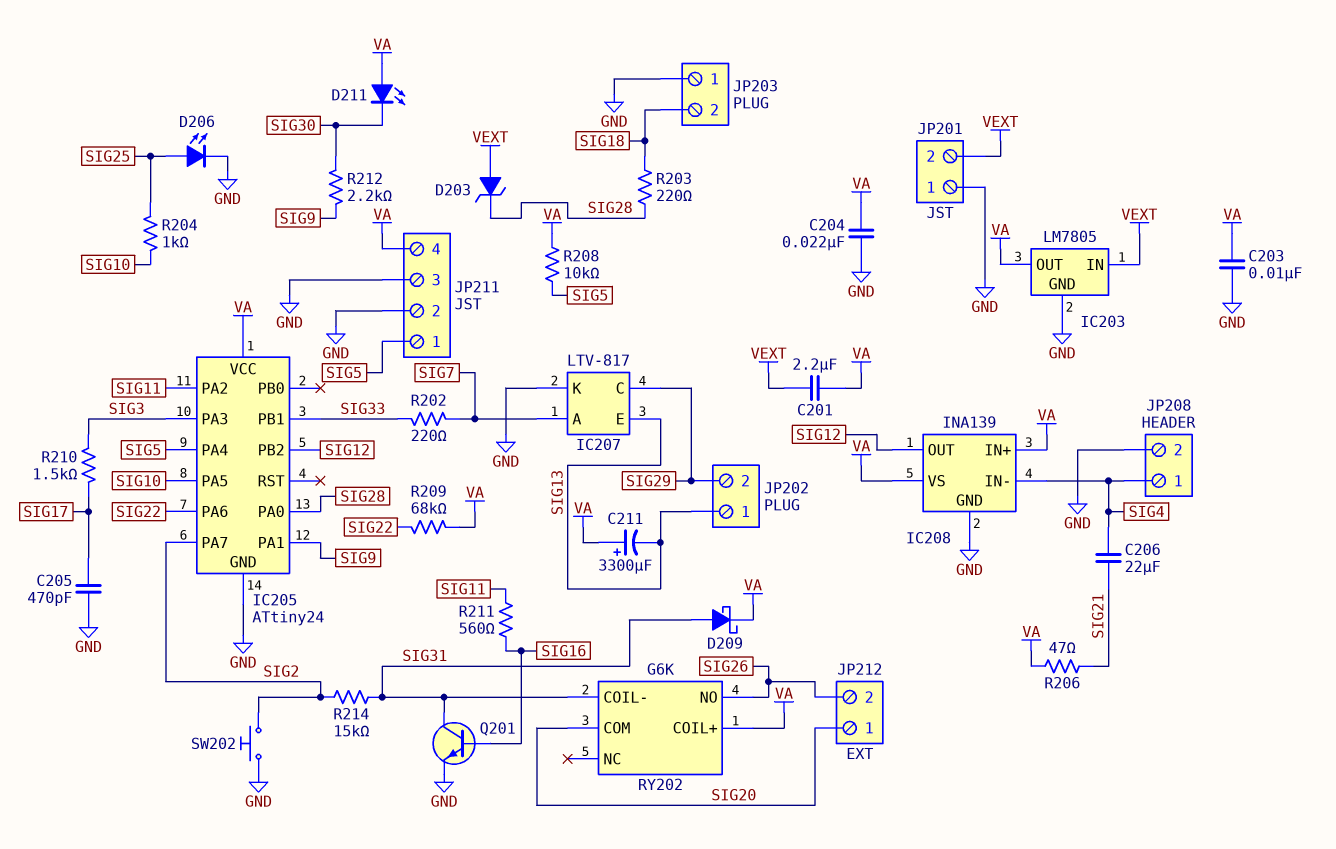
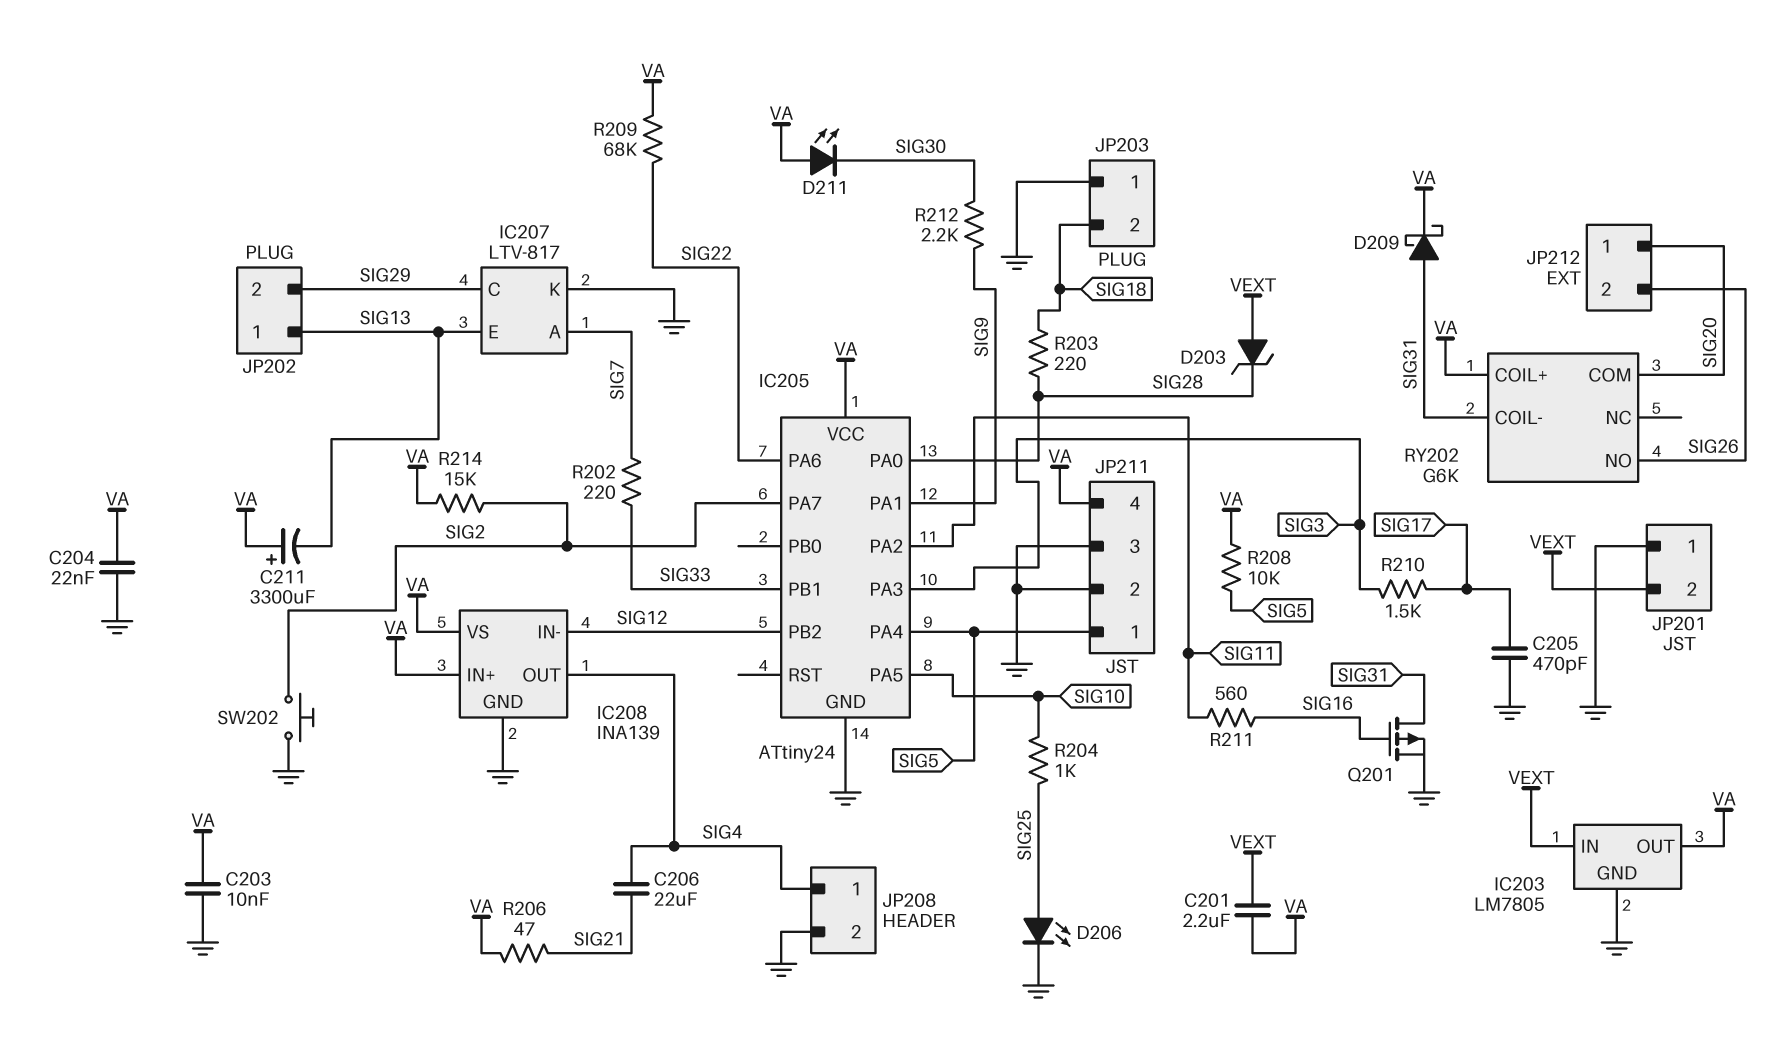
IC208 pin IN-: SIG4 -> SIG12
IC208 pin OUT: SIG12 -> SIG4
Q201: NPN (B SIG16, C SIG31, E GND) -> PMOS (G SIG16, D SIG31, S GND)
R214: 15k (SIG2, SIG31) -> 15k (SIG2, VA)

